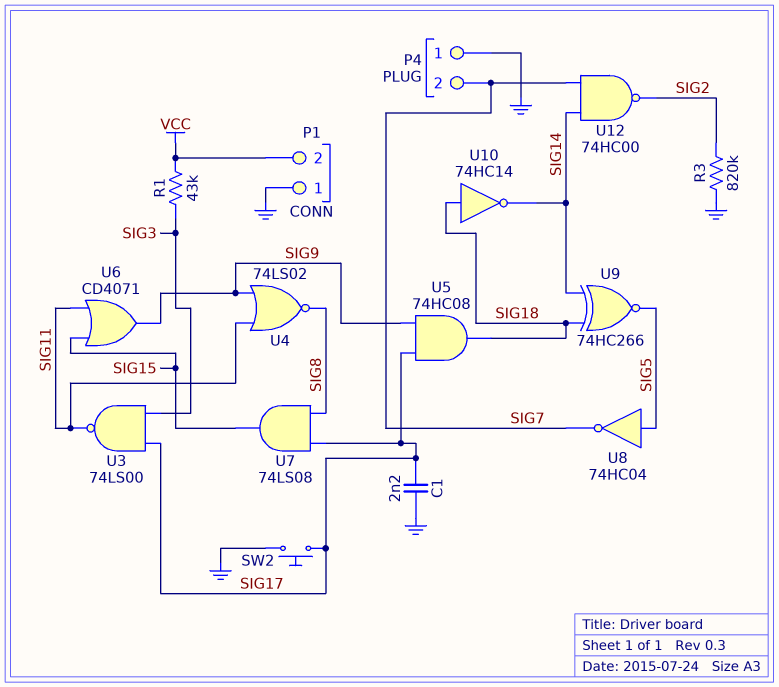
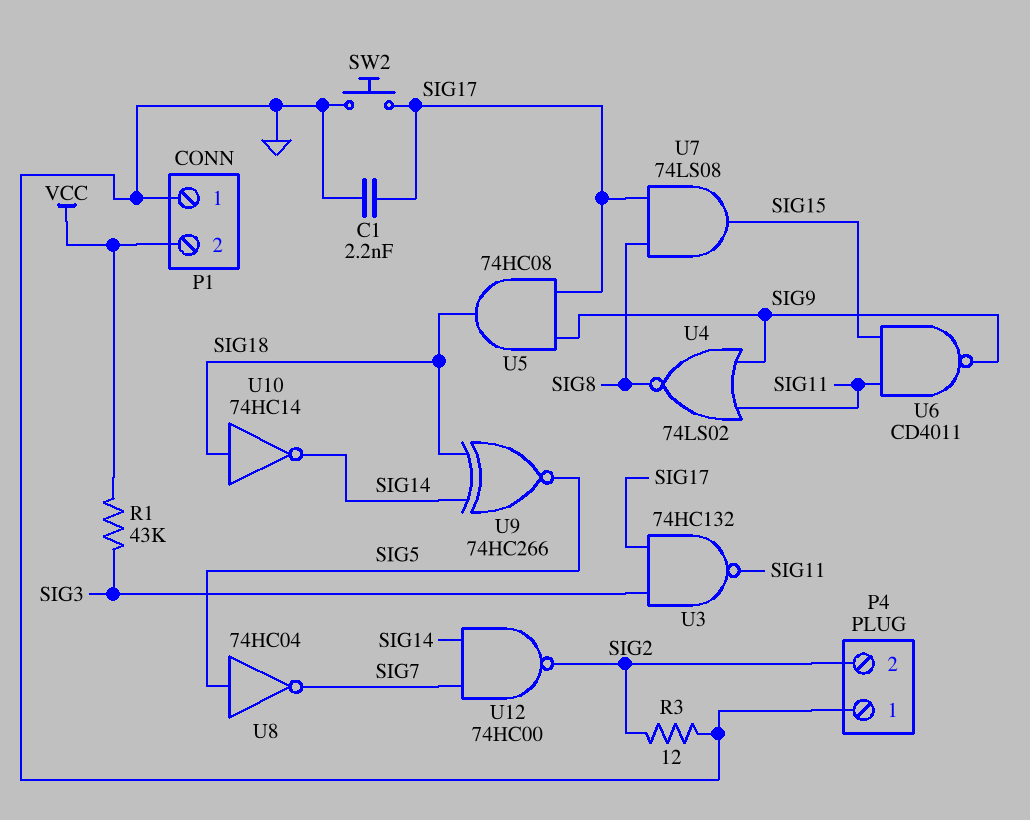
P4 pin 2: SIG7 -> SIG2
R3: 820k (GND, SIG2) -> 12 (GND, SIG2)
U3: NAND 74LS00 (in SIG3, in SIG17, out SIG11) -> NAND 74HC132 (in SIG3, in SIG17, out SIG11)
U6: OR CD4071 (in SIG11, in SIG15, out SIG9) -> NAND CD4011 (in SIG11, in SIG15, out SIG9)

